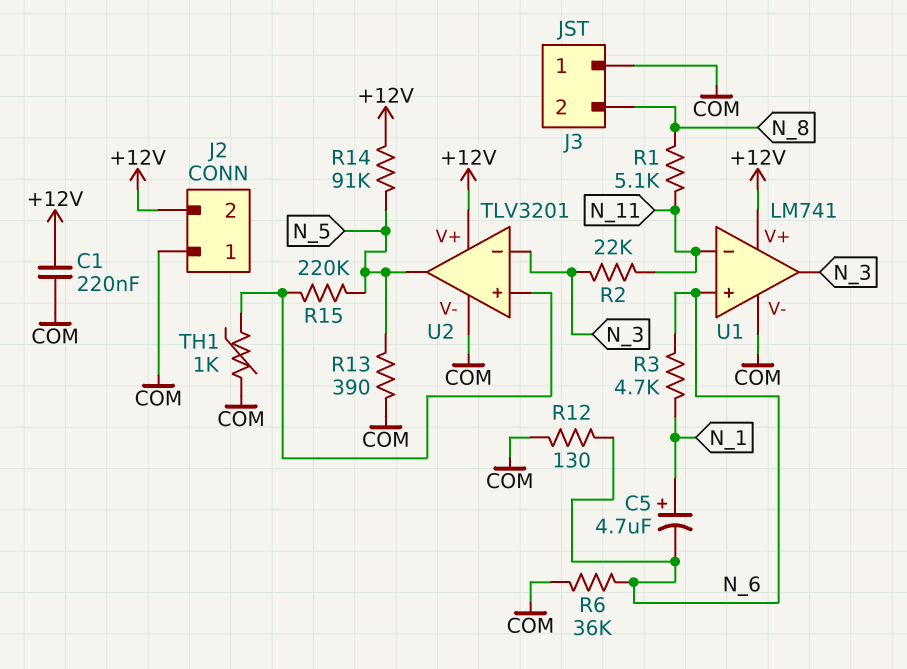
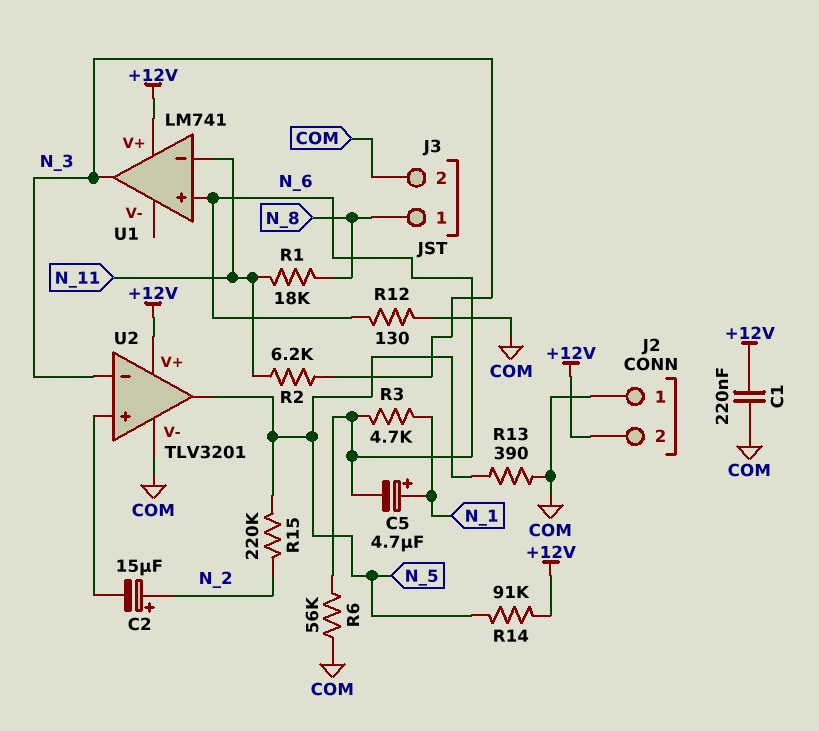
C2: none -> 15uF (plus N_2, minus U2/in+)
J3 pin 1: COM -> N_8
J3 pin 2: N_8 -> COM
R1: 5.1k (N_8, N_11) -> 18k (N_8, N_11)
R2: 22k (N_3, N_11) -> 6.2k (N_3, N_11)
R6: 36k (COM, N_6) -> 56k (COM, N_6)
R15: 220k (N_5, U2/in+) -> 220k (N_2, N_5)
TH1: 1k (COM, U2/in+) -> none
U1 pin V-: COM -> none

